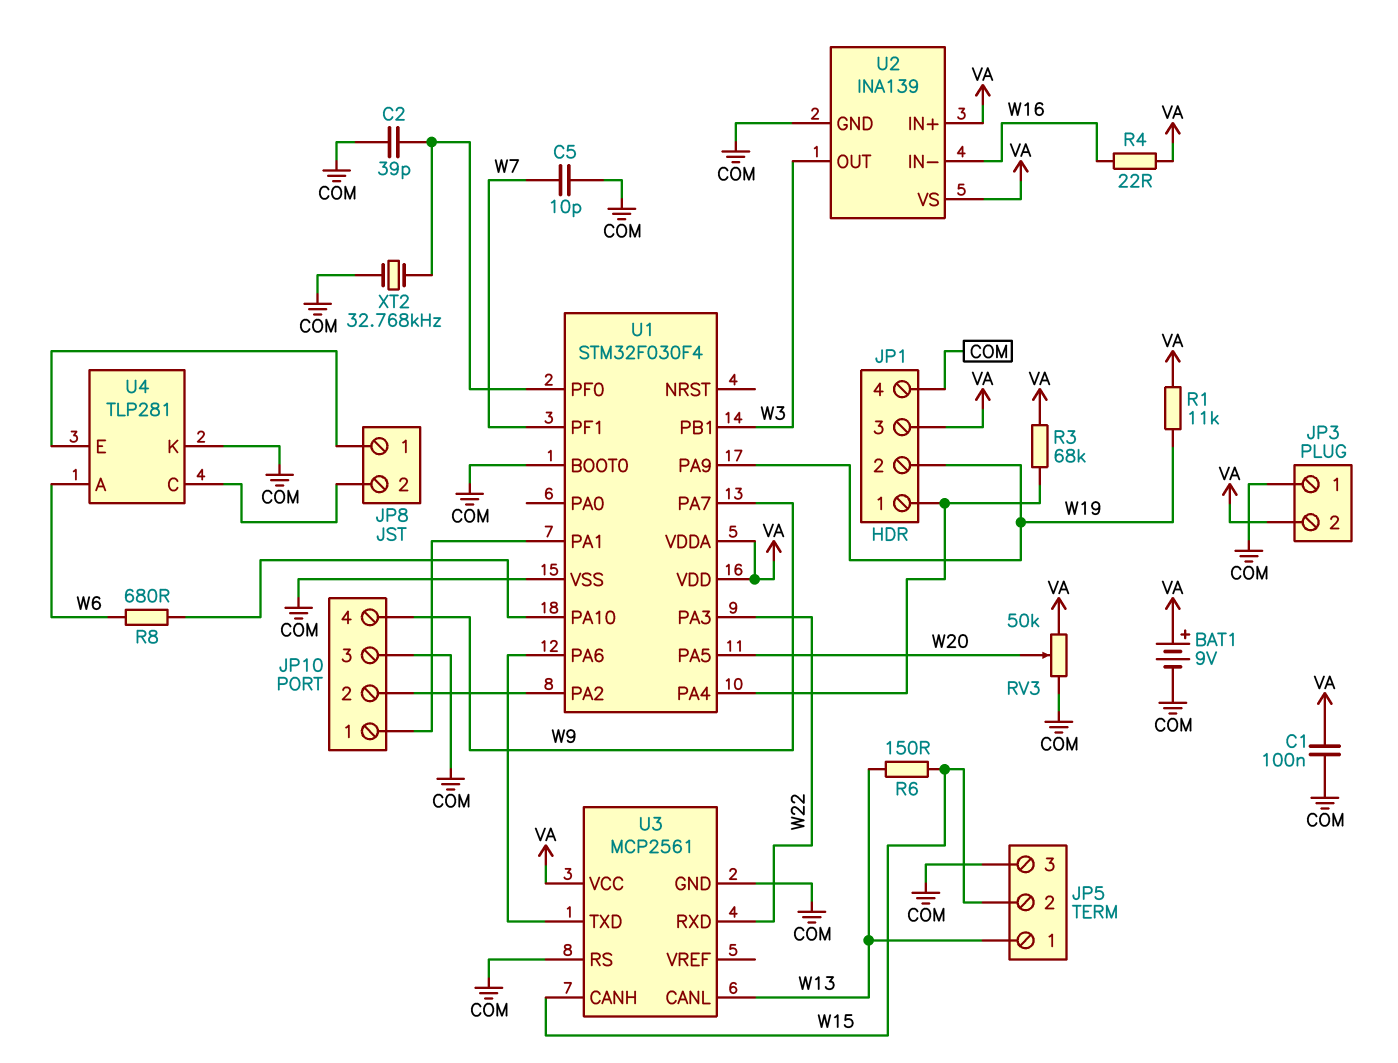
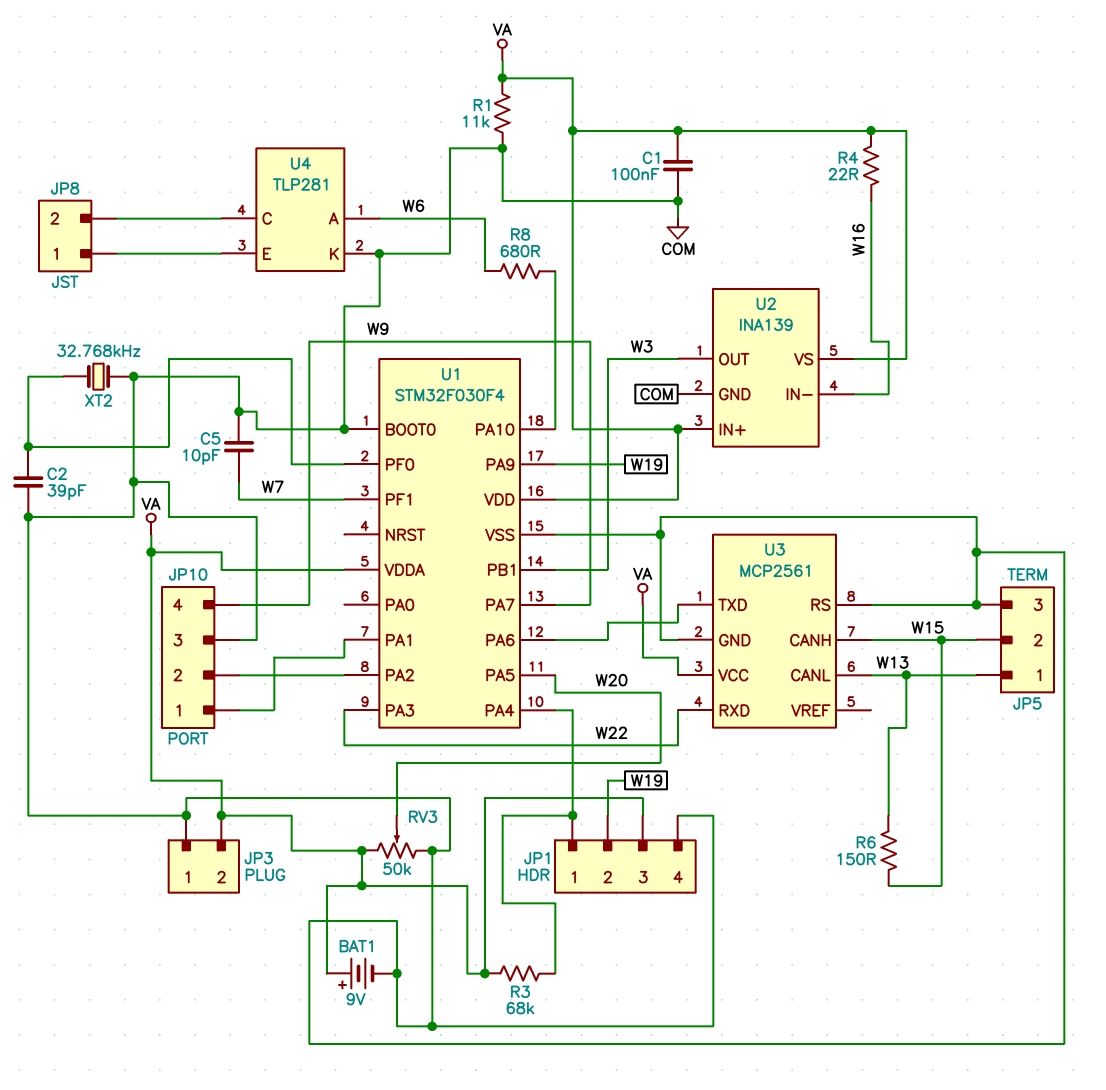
R1: 11k (VA, W19) -> 11k (COM, VA)

